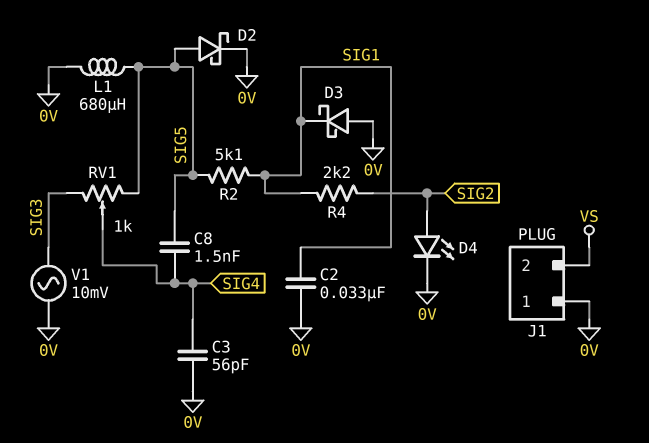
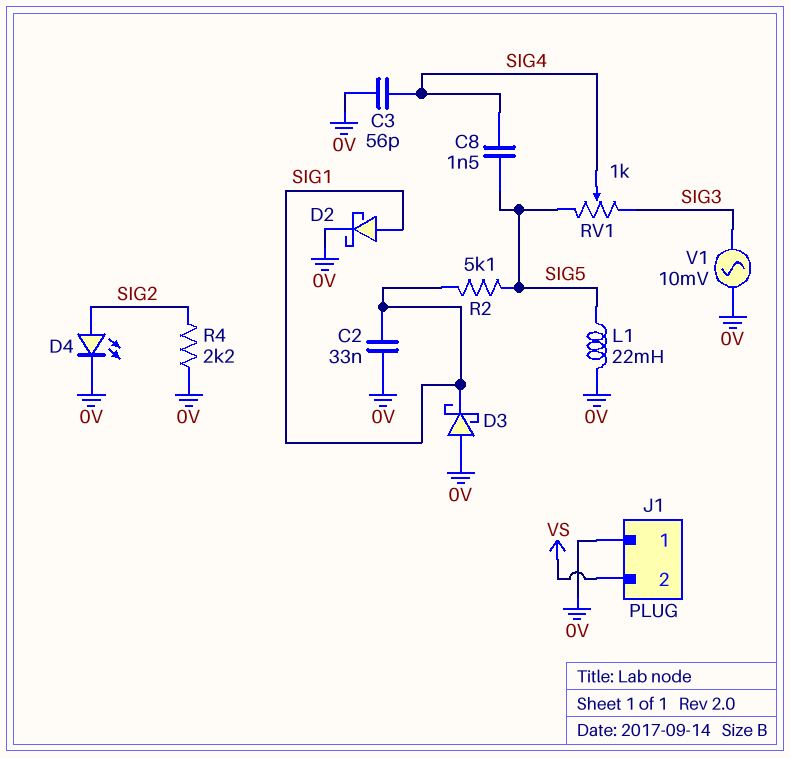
D2: schottky (A SIG5, K 0V) -> schottky (A SIG1, K 0V)
L1: 680uH (0V, SIG5) -> 22mH (0V, SIG5)
R4: 2.2k (SIG1, SIG2) -> 2.2k (0V, SIG2)

